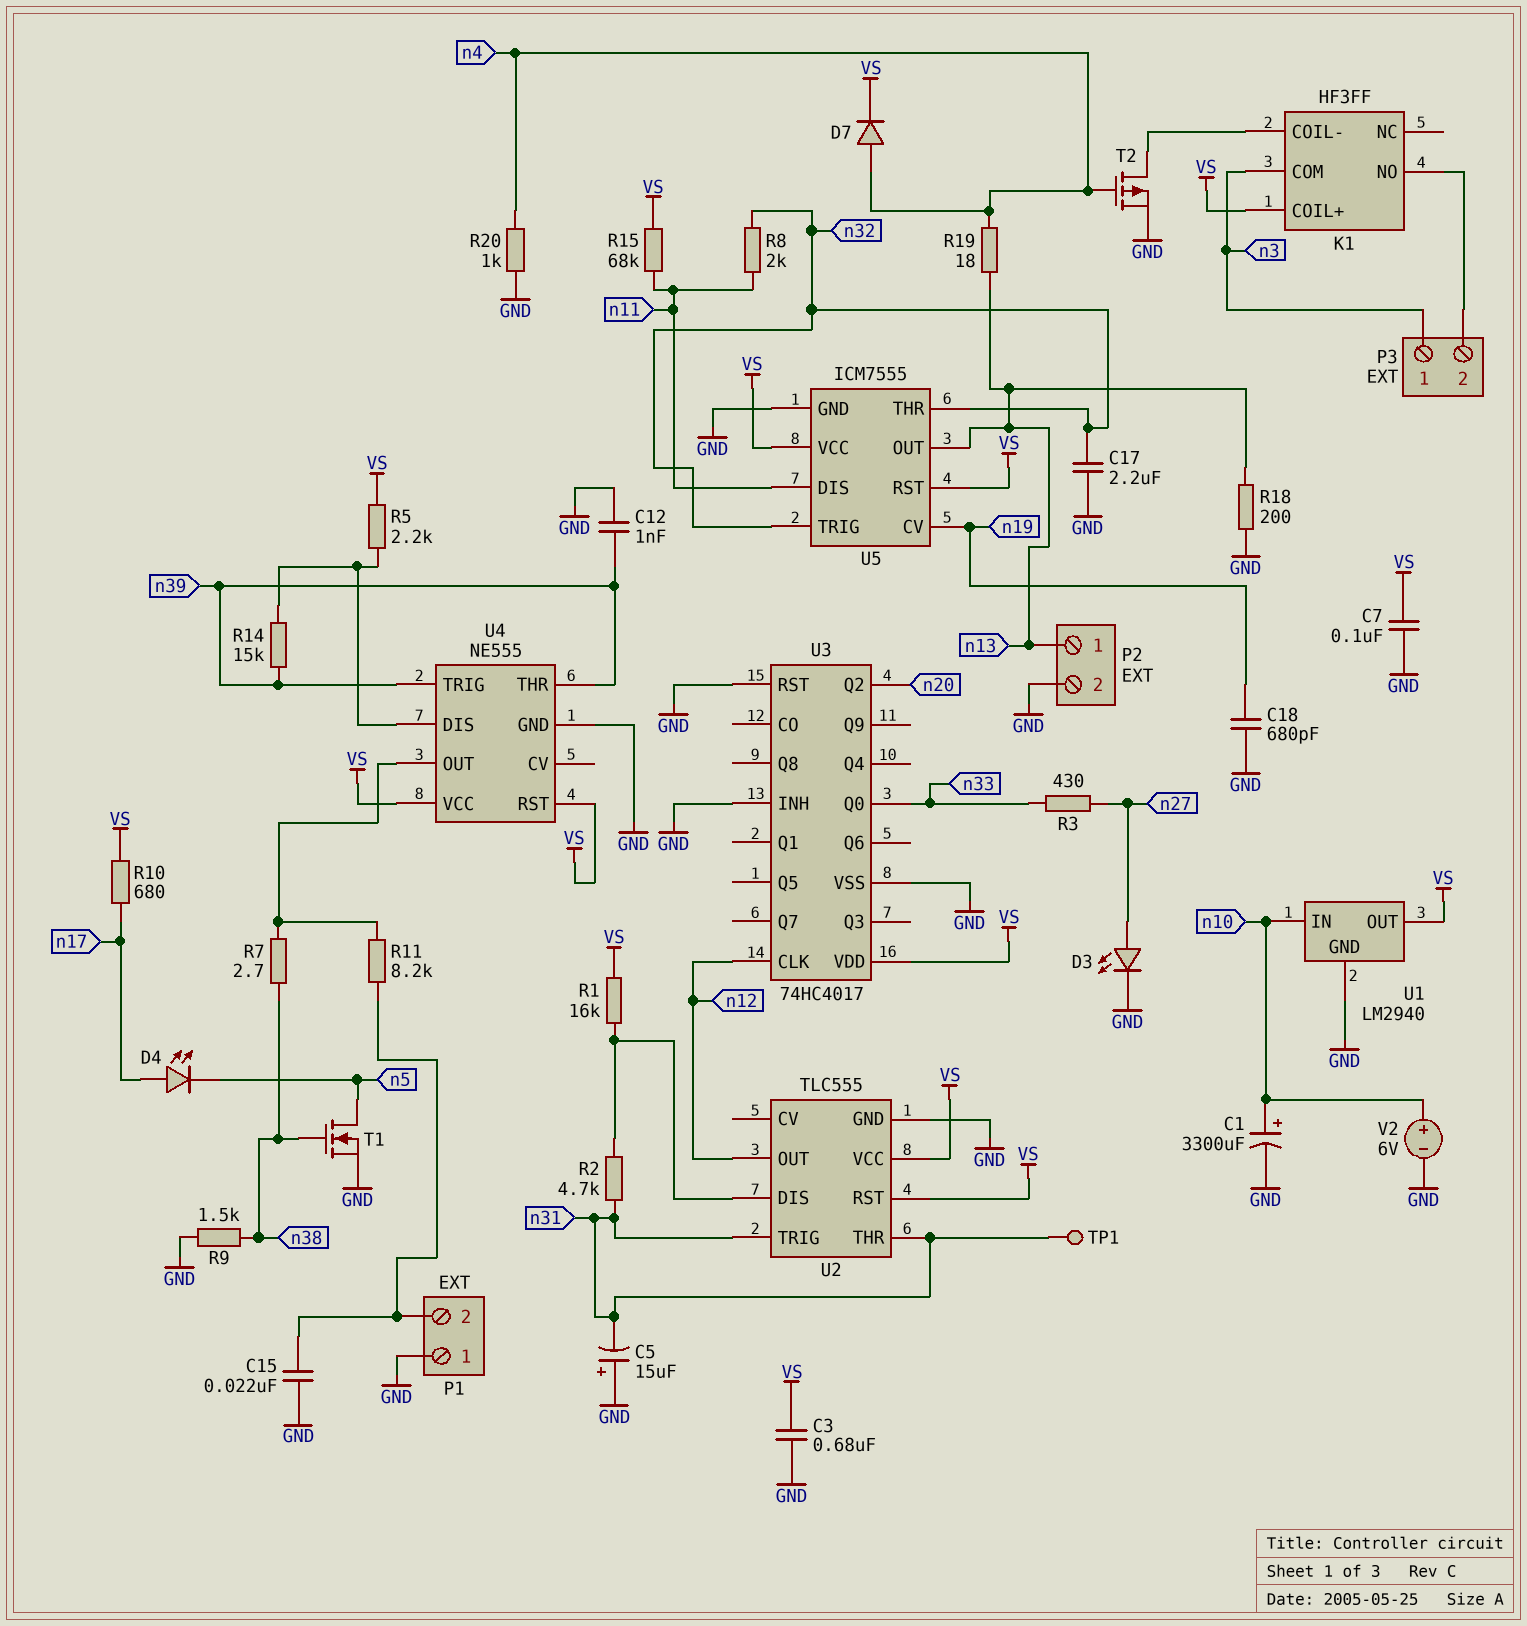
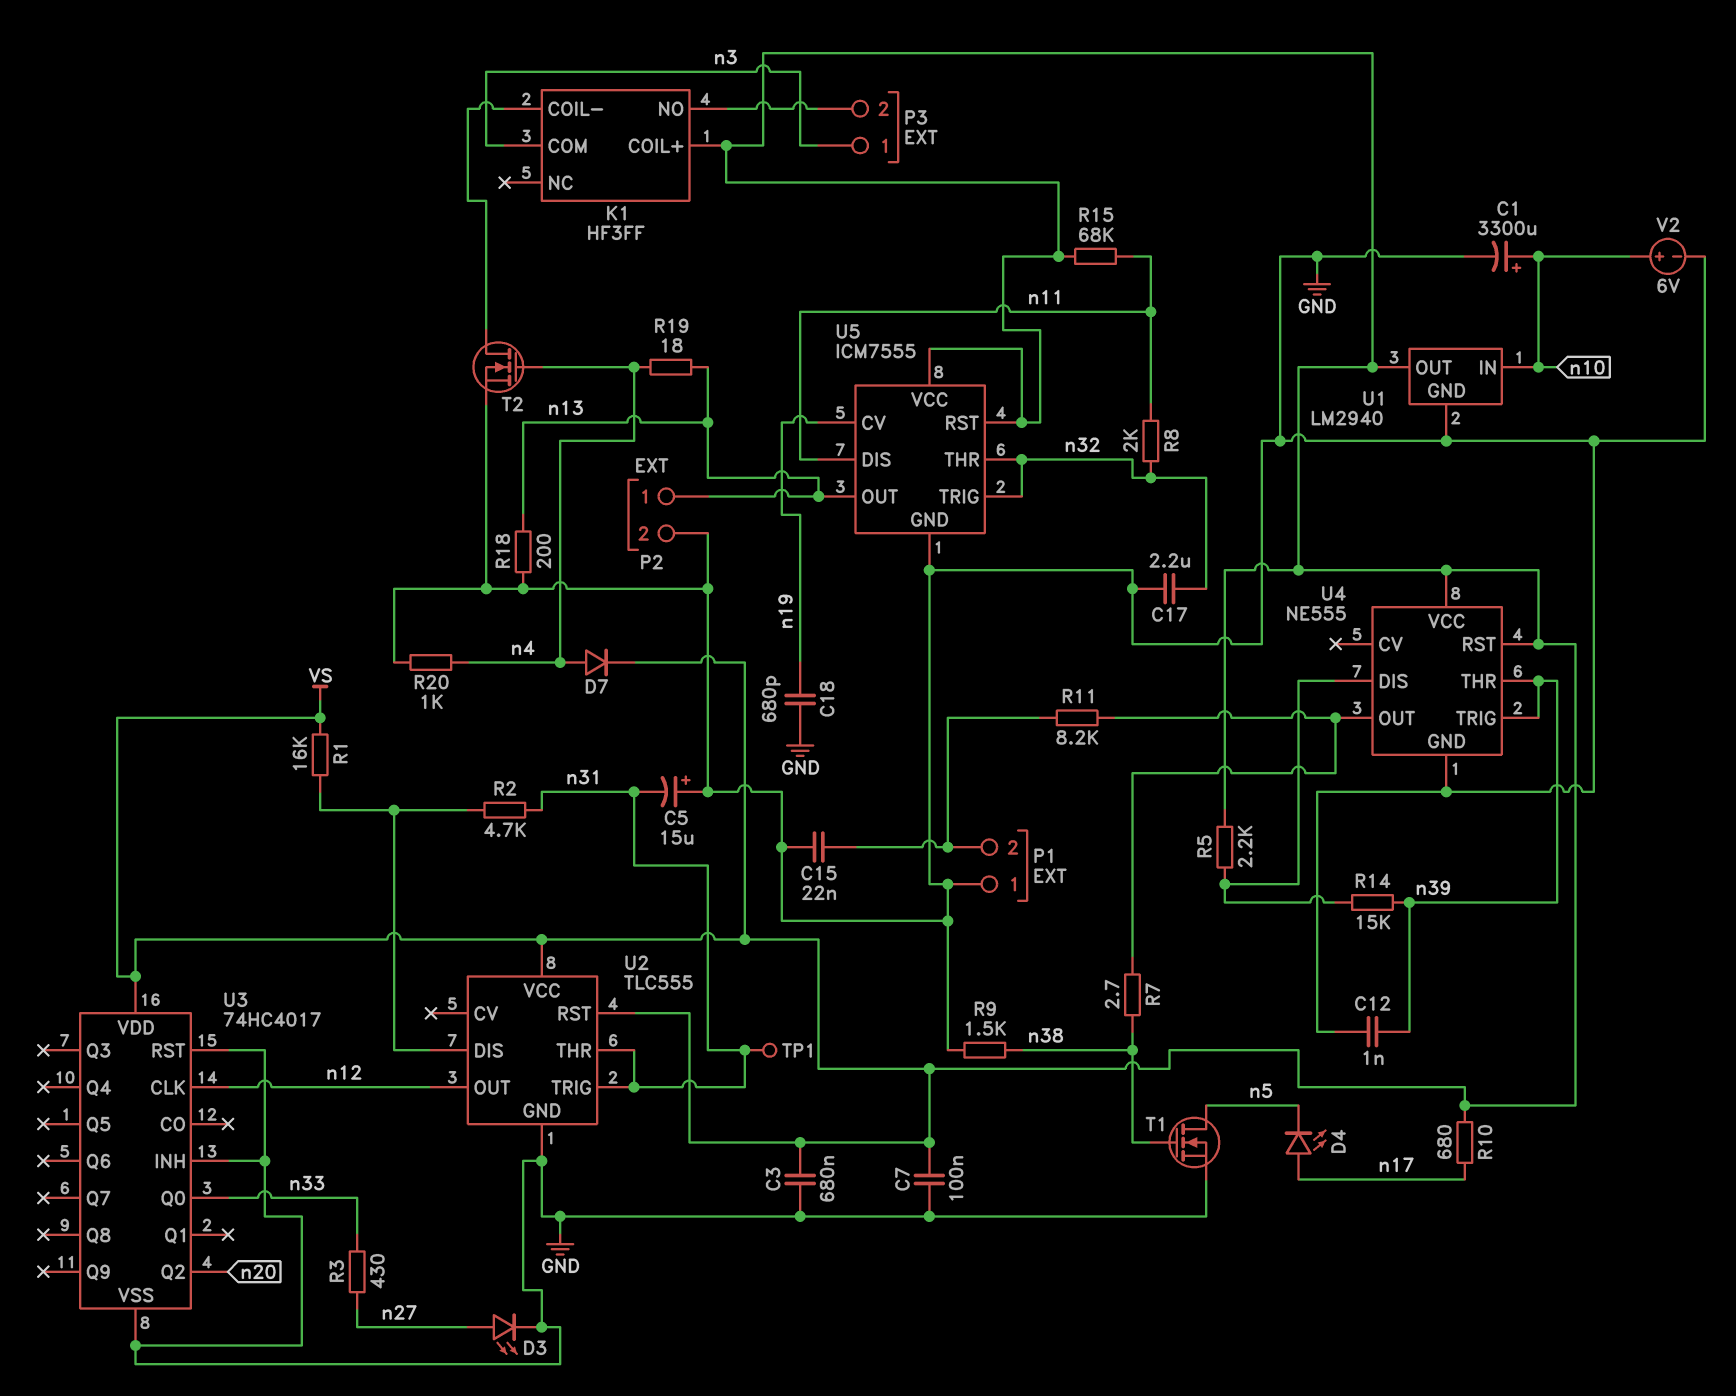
T2: PMOS (G n4, D K1/COIL-, S GND) -> NMOS (G n4, D K1/COIL-, S GND)

